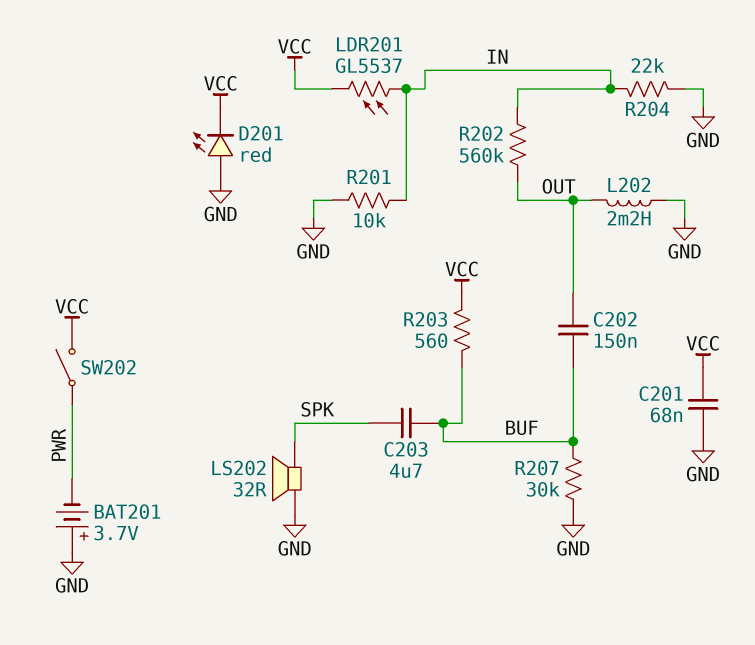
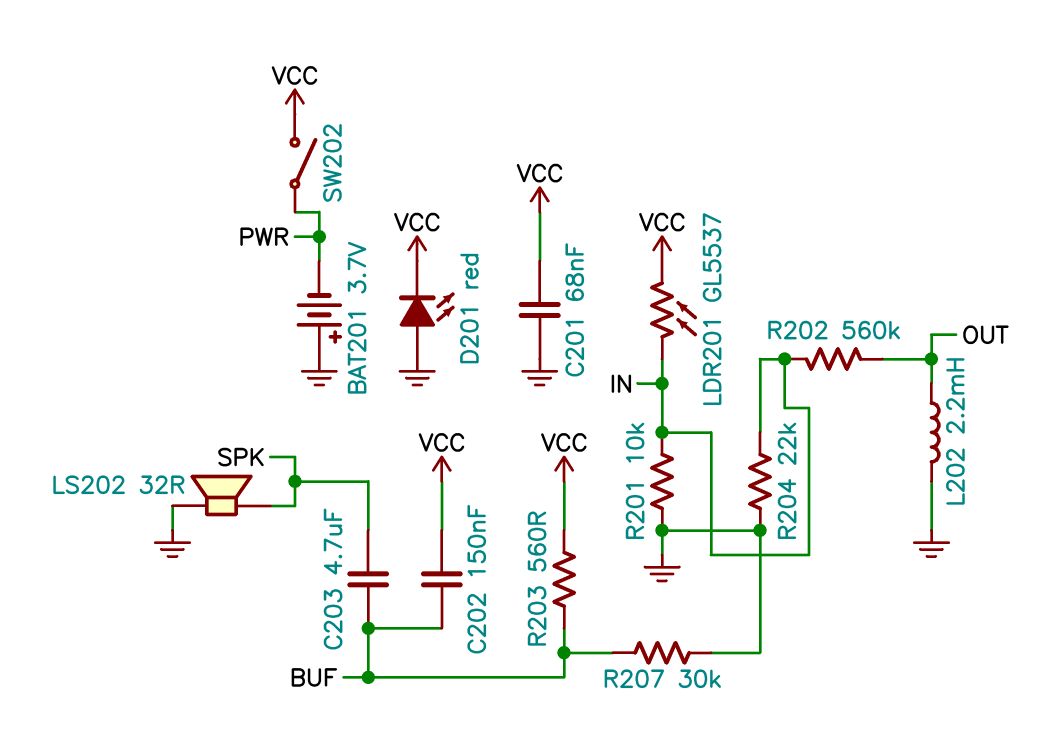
C202: 150nF (BUF, OUT) -> 150nF (BUF, VCC)

